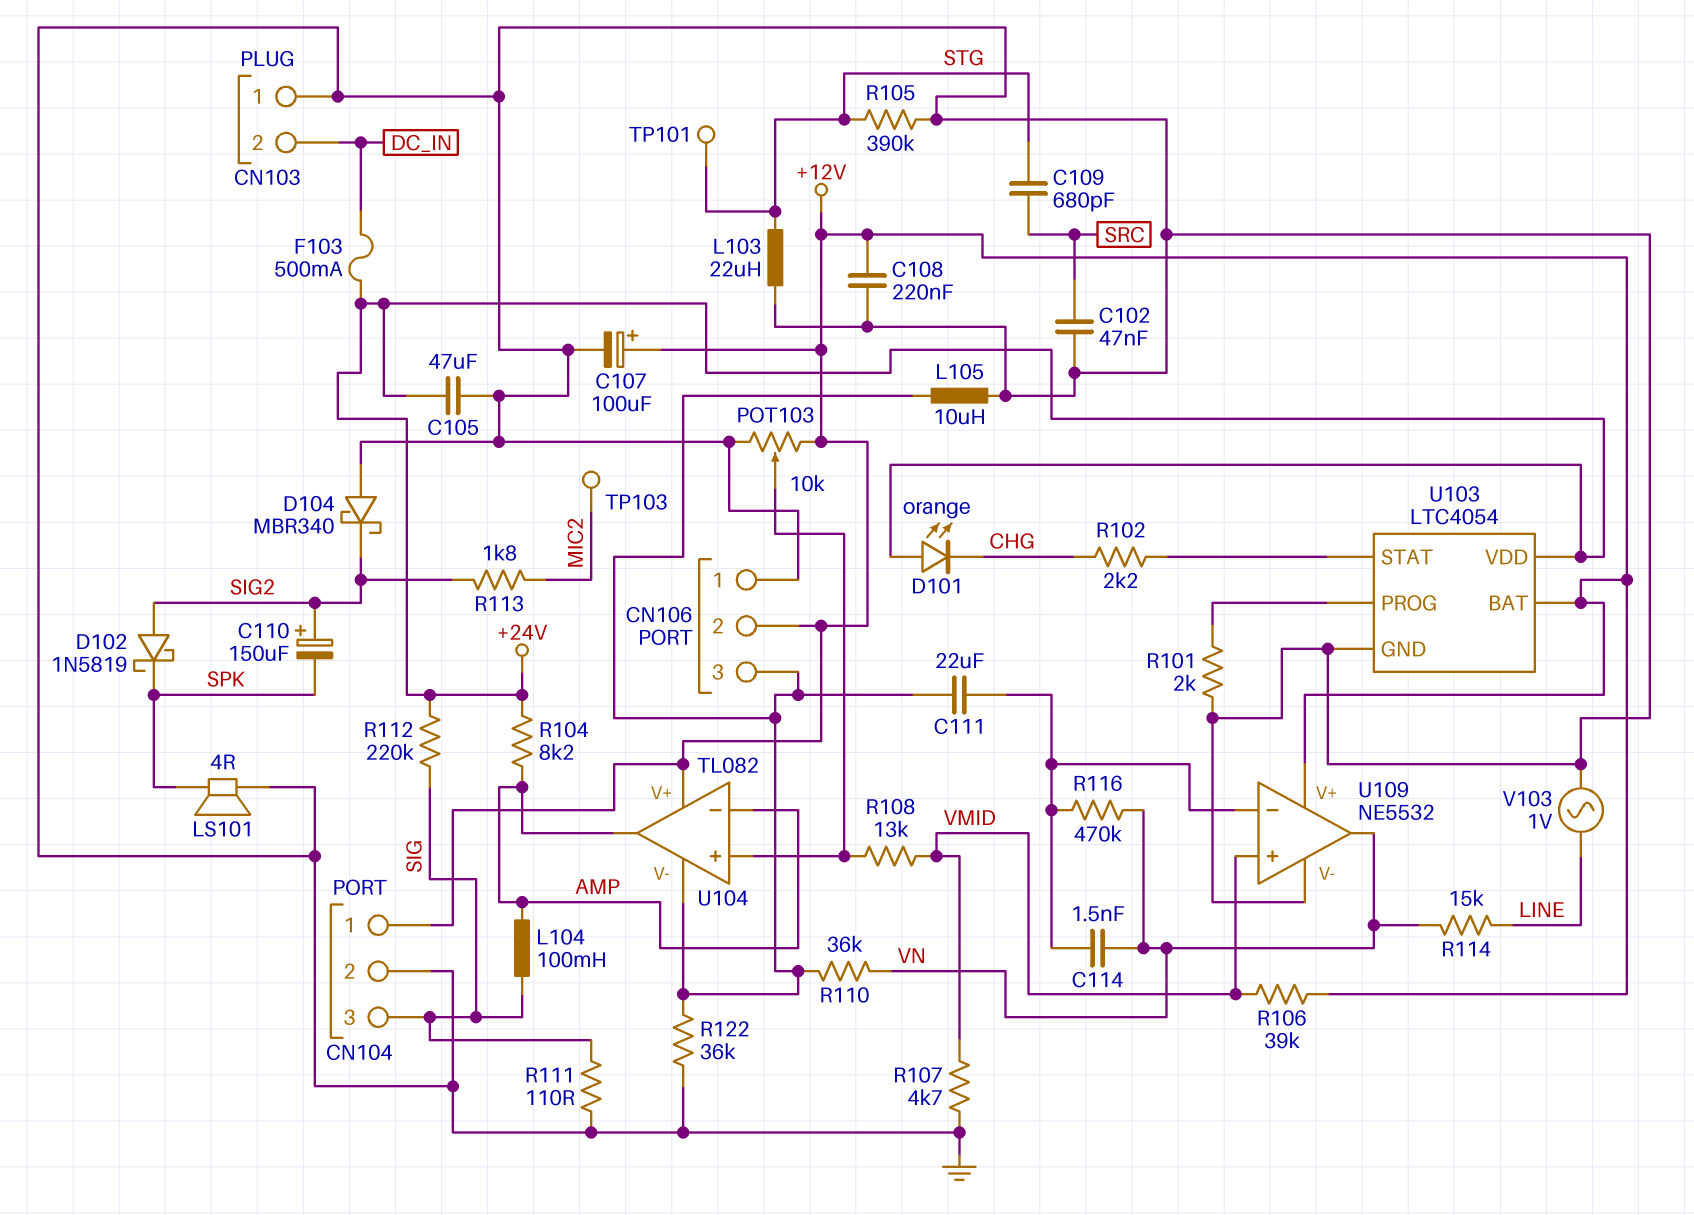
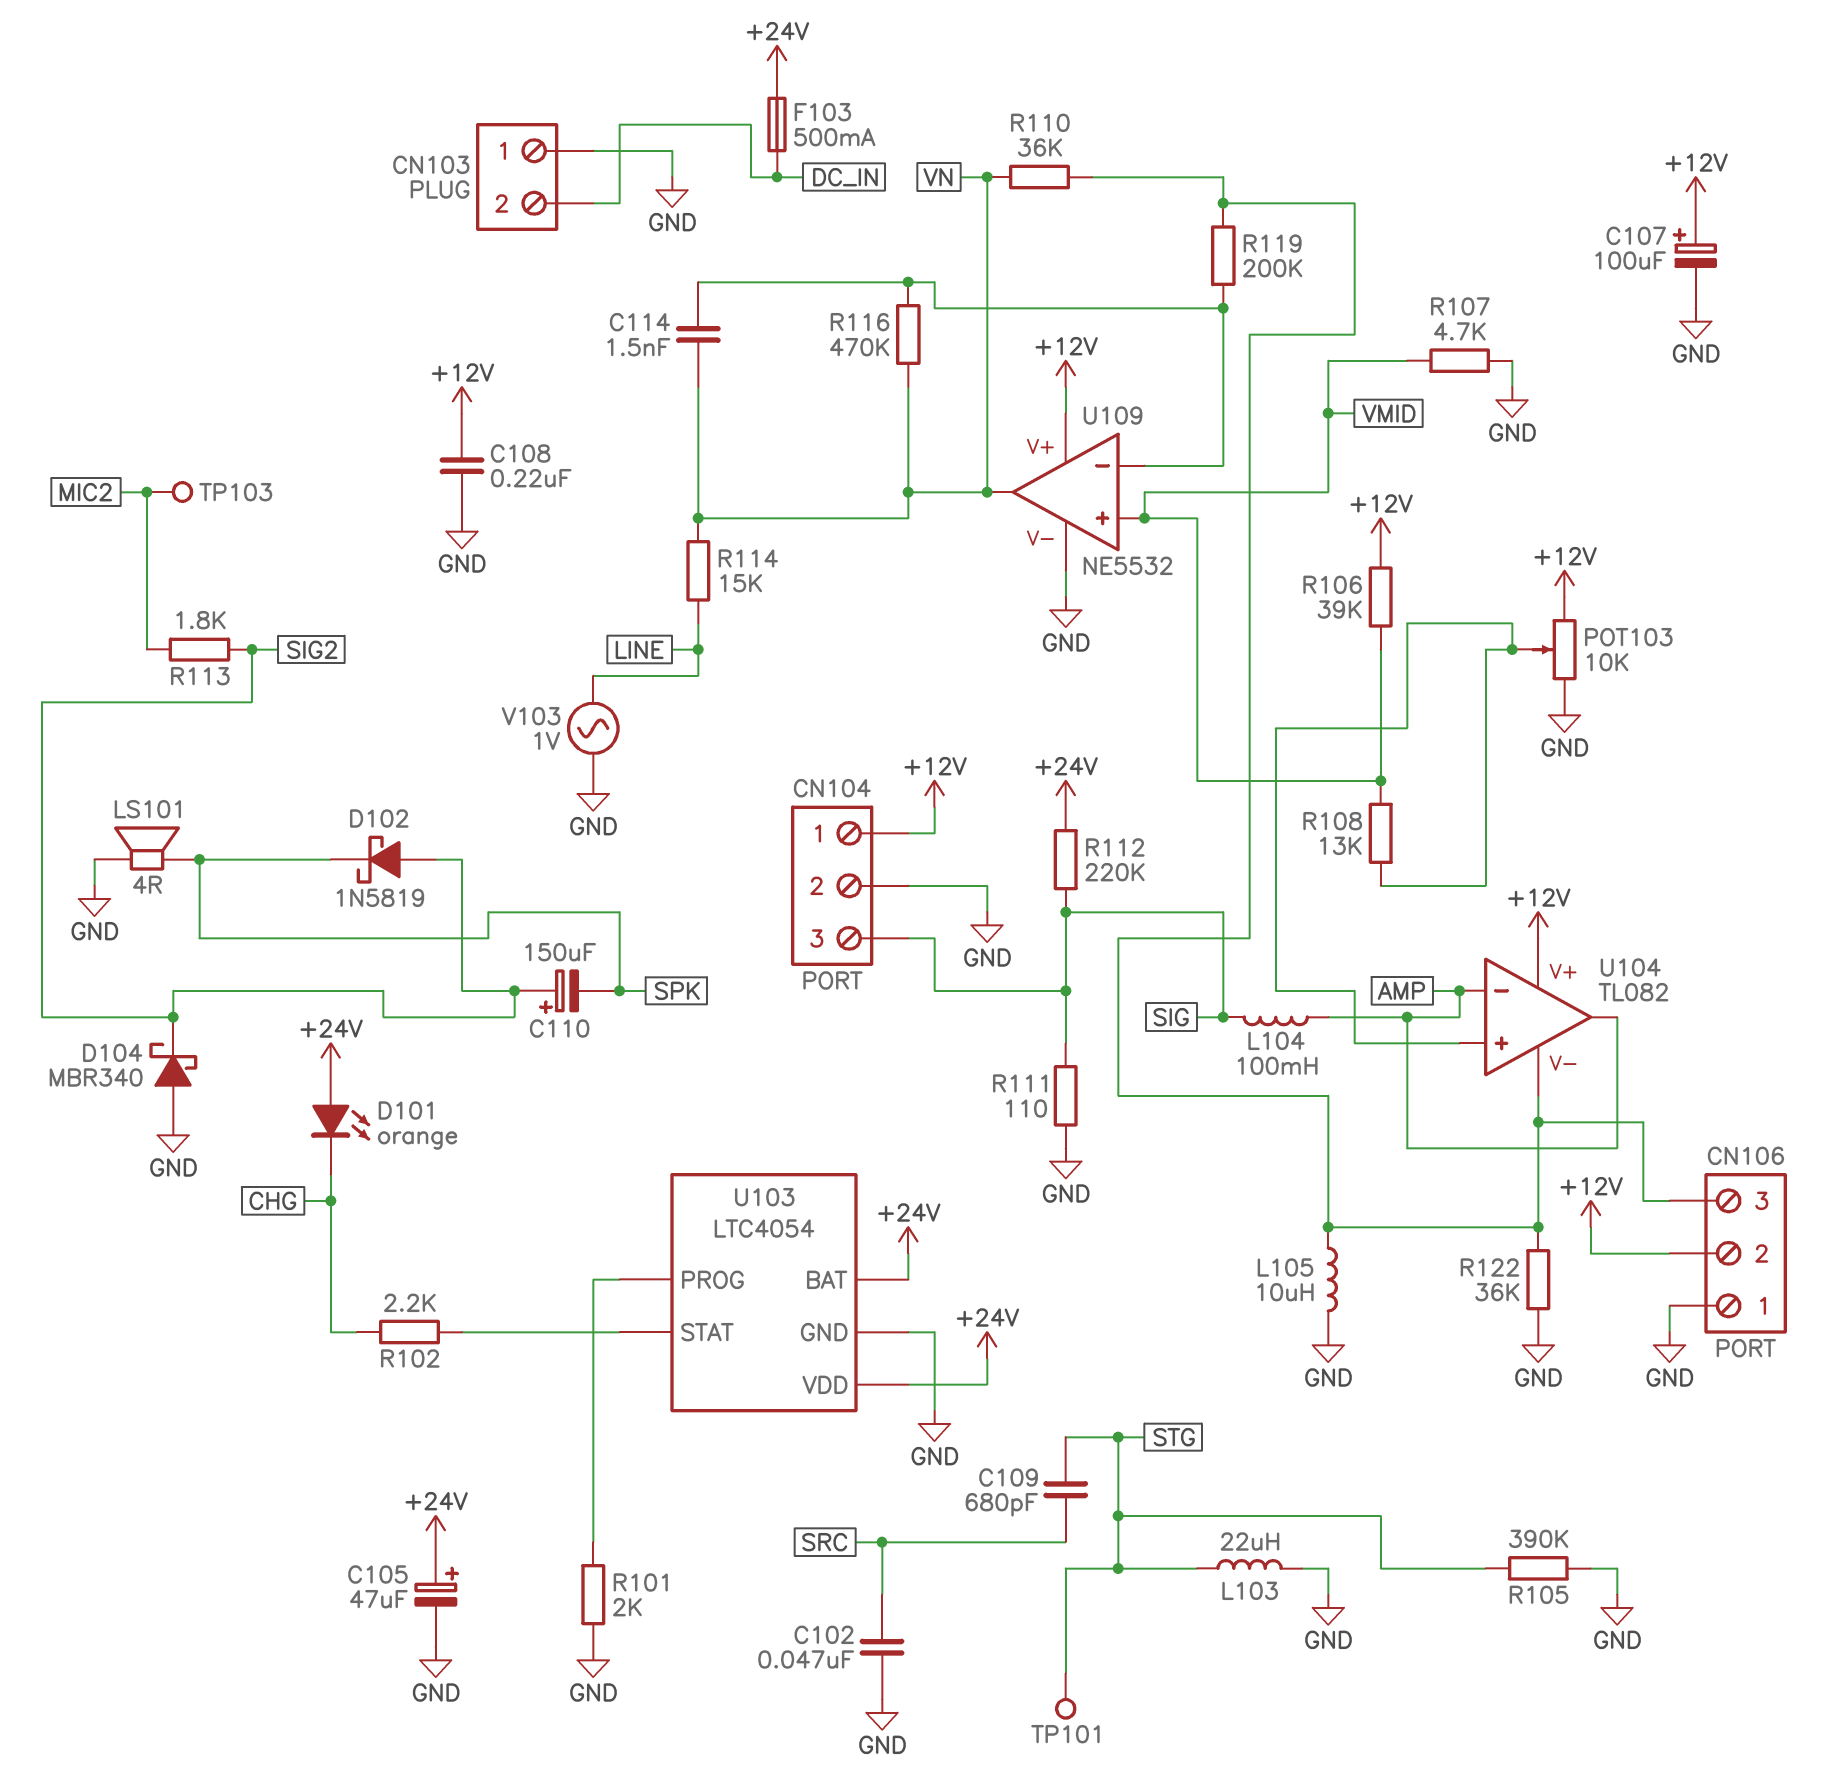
C105: 47uF (+24V, GND) -> 47uF (plus +24V, minus GND)
C111: 22uF (CN106/3, U109/in-) -> none
R104: 8.2k (+24V, AMP) -> none
R119: none -> 200k (CN106/3, U109/in-)
U103 pin BAT: +12V -> +24V

